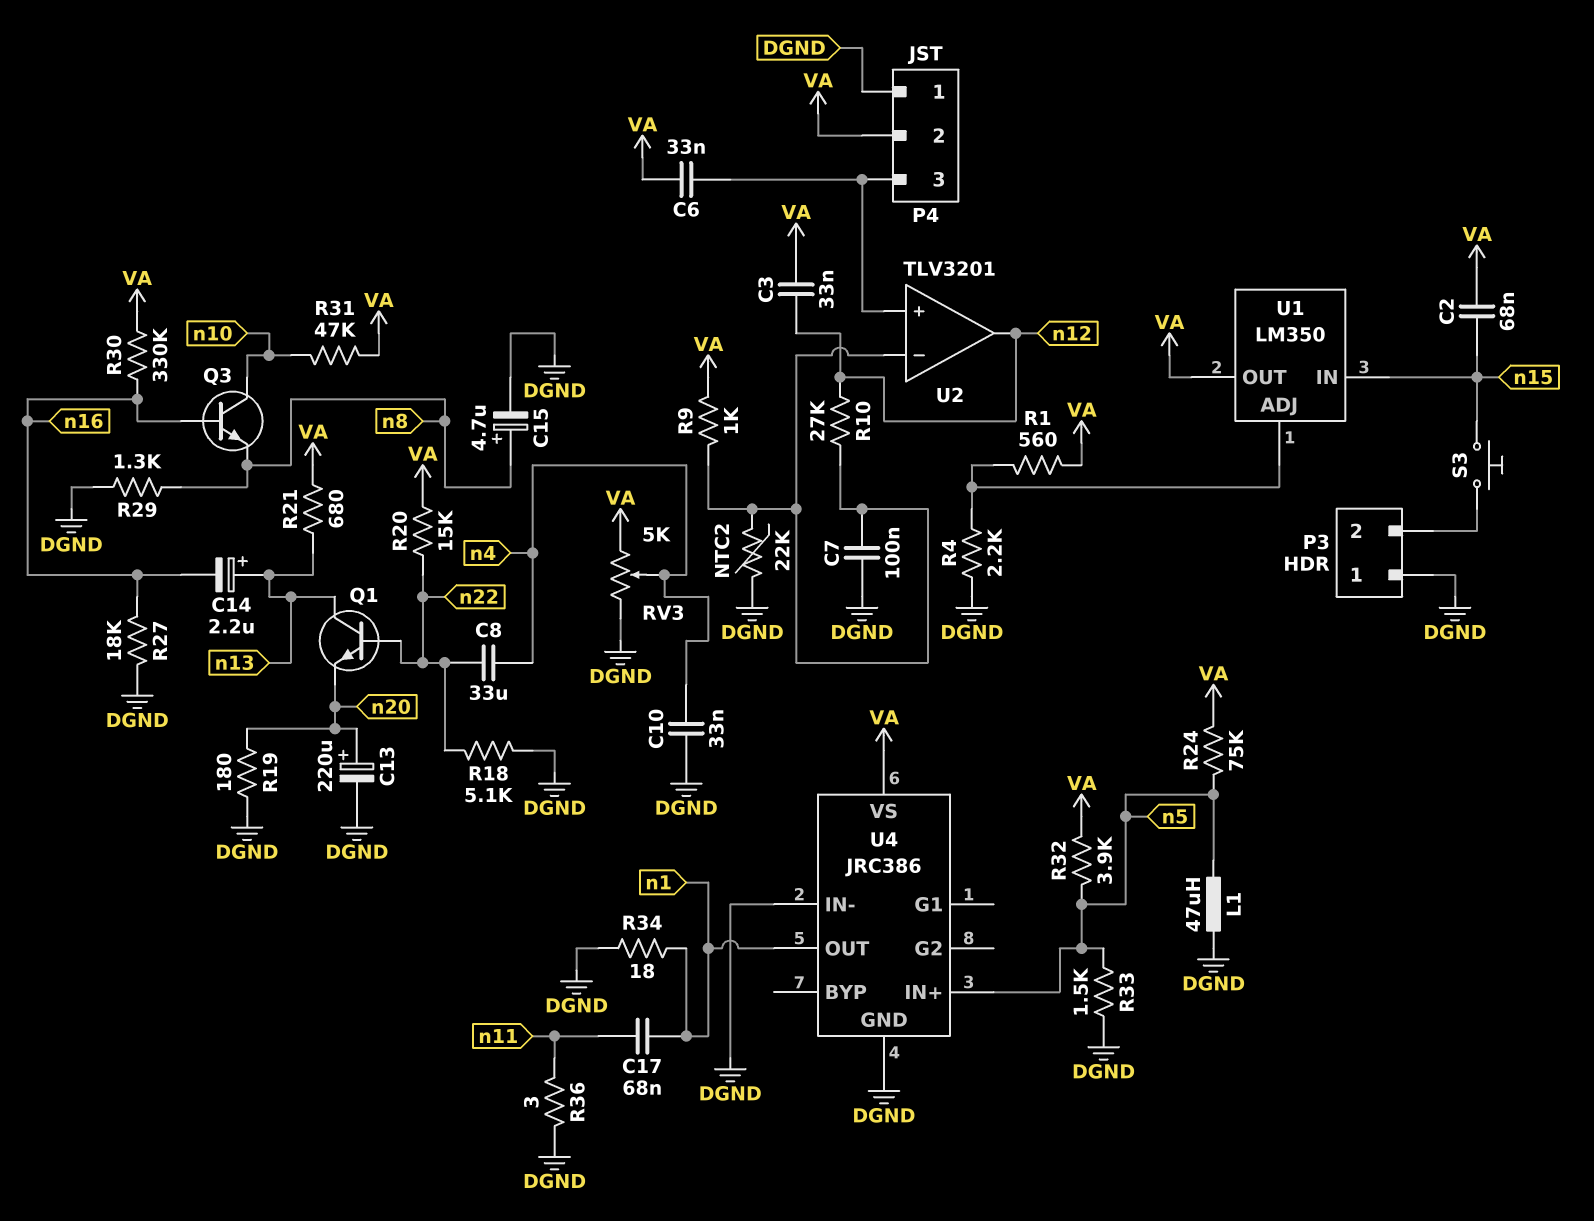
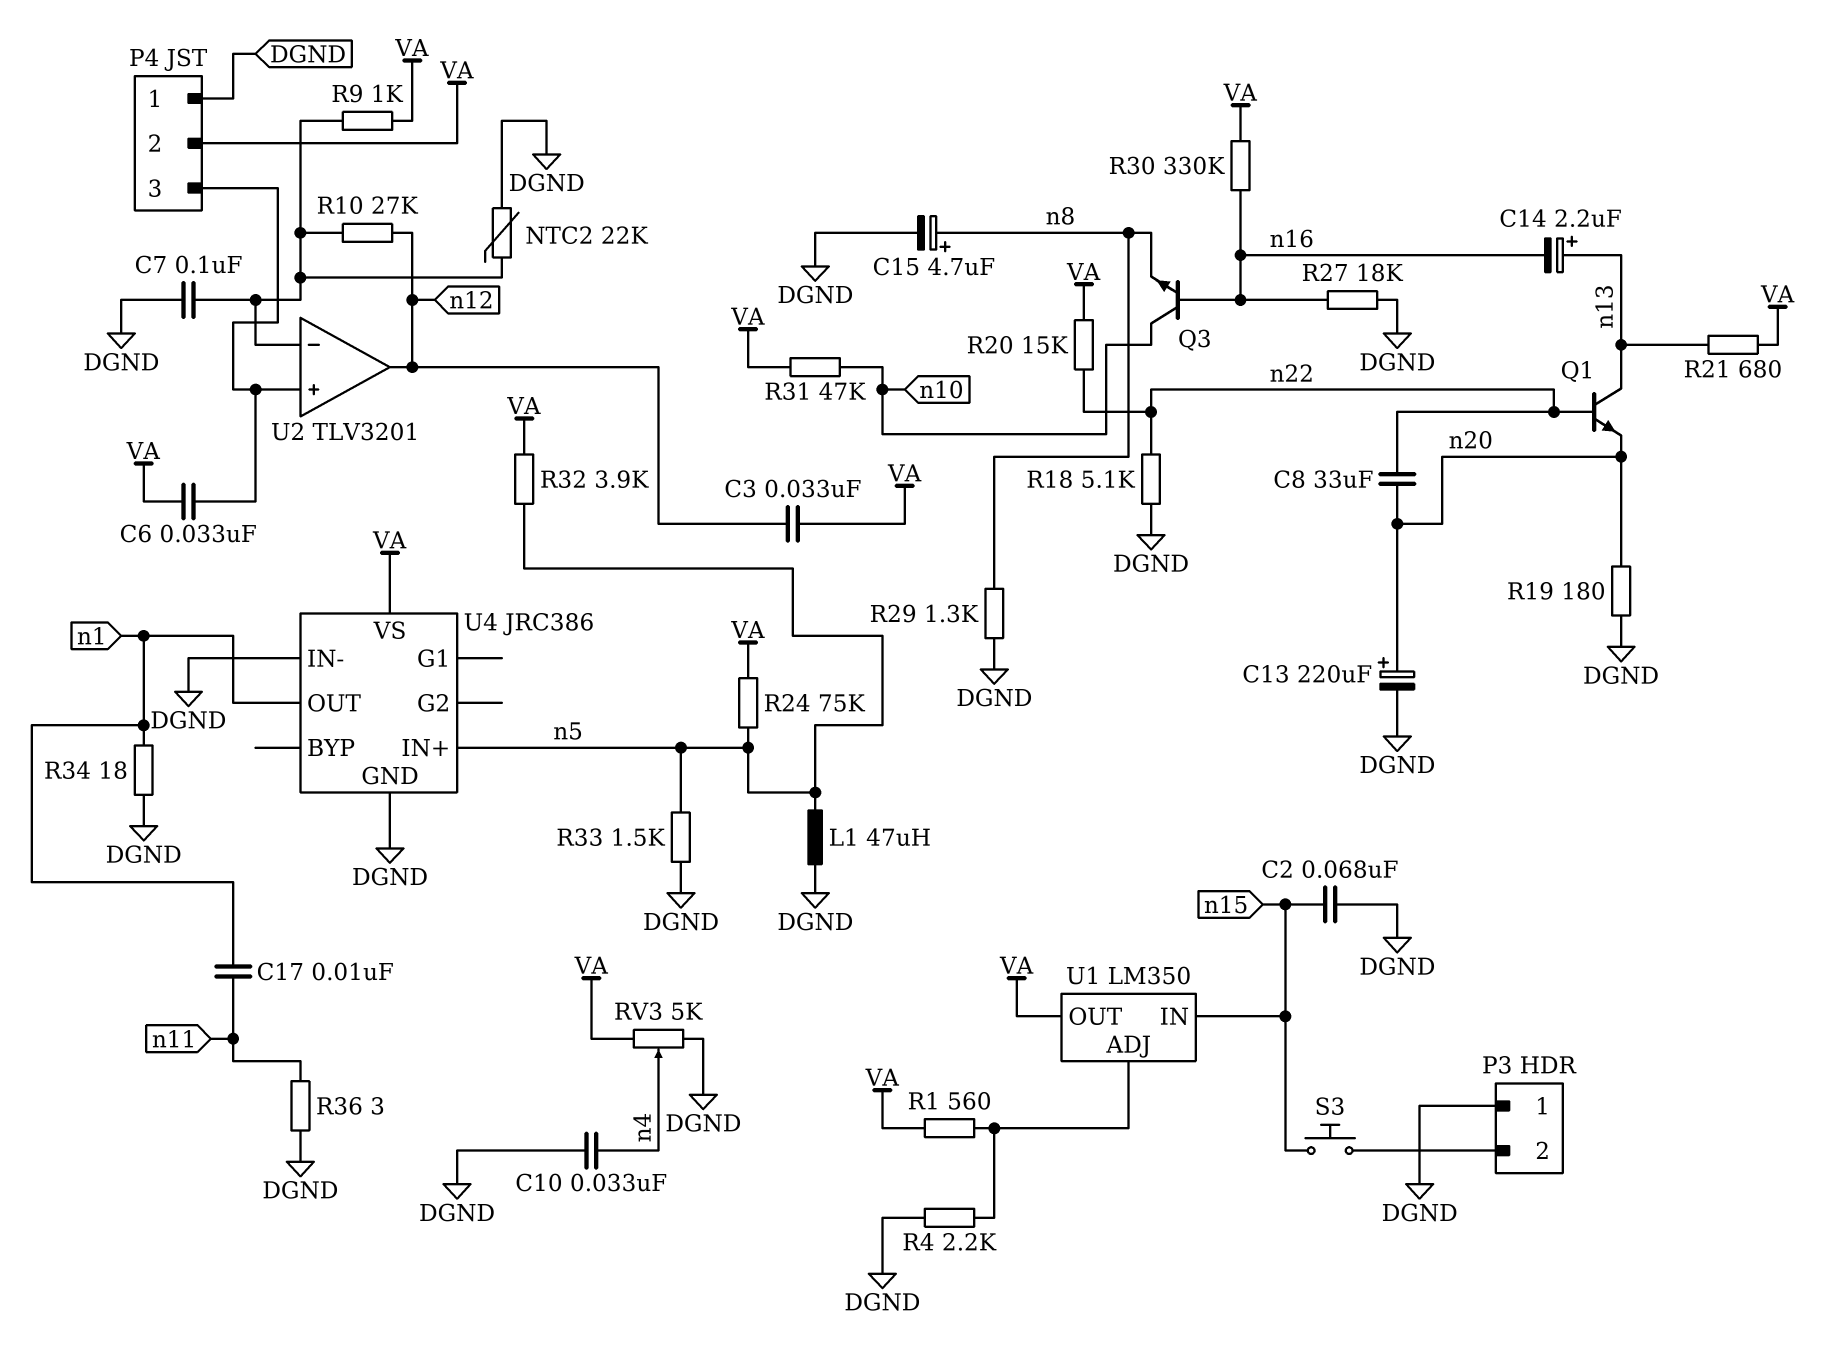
C2: 68nF (VA, n15) -> 68nF (DGND, n15)
C8: 33uF (n4, n22) -> 33uF (n20, n22)
C17: 68nF (n1, n11) -> 10nF (n1, n11)

